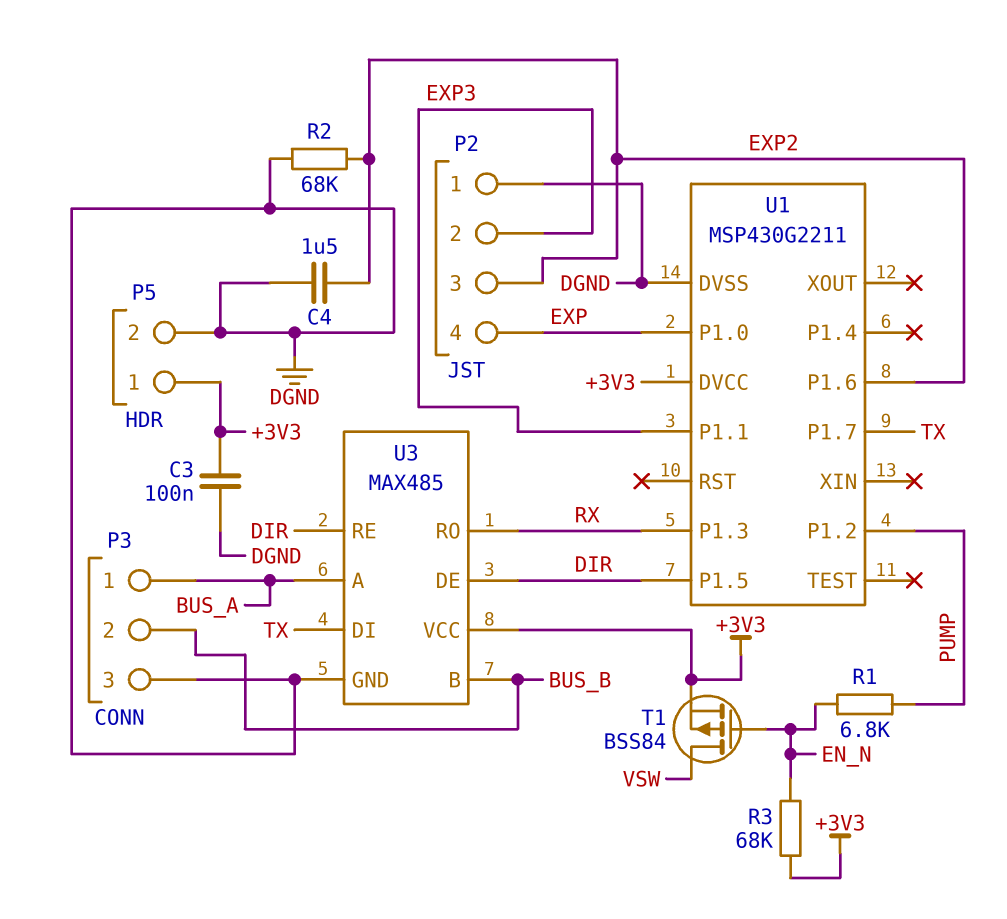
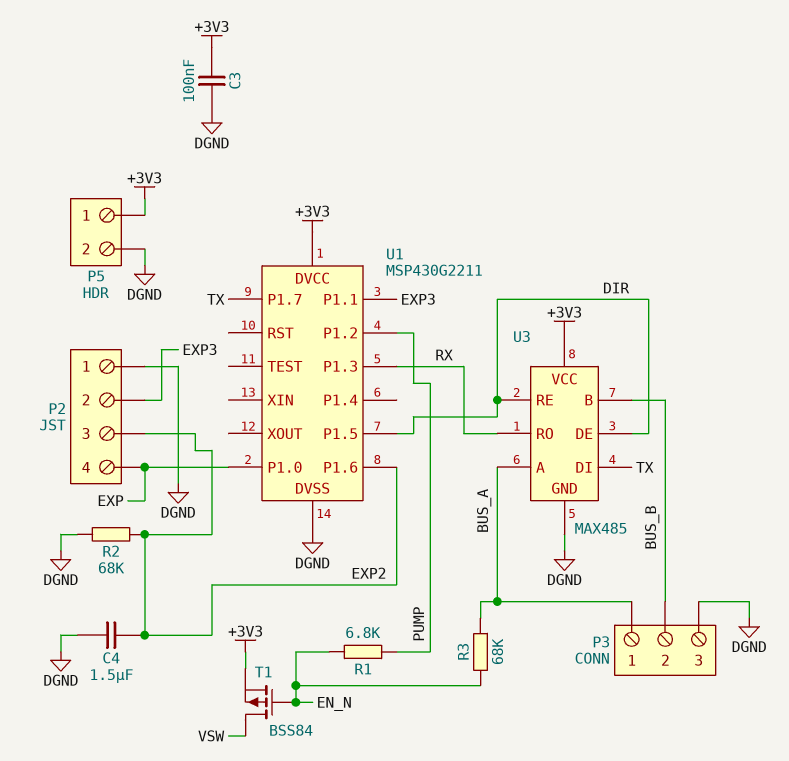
R3: 68k (+3V3, EN_N) -> 68k (BUS_A, EN_N)

